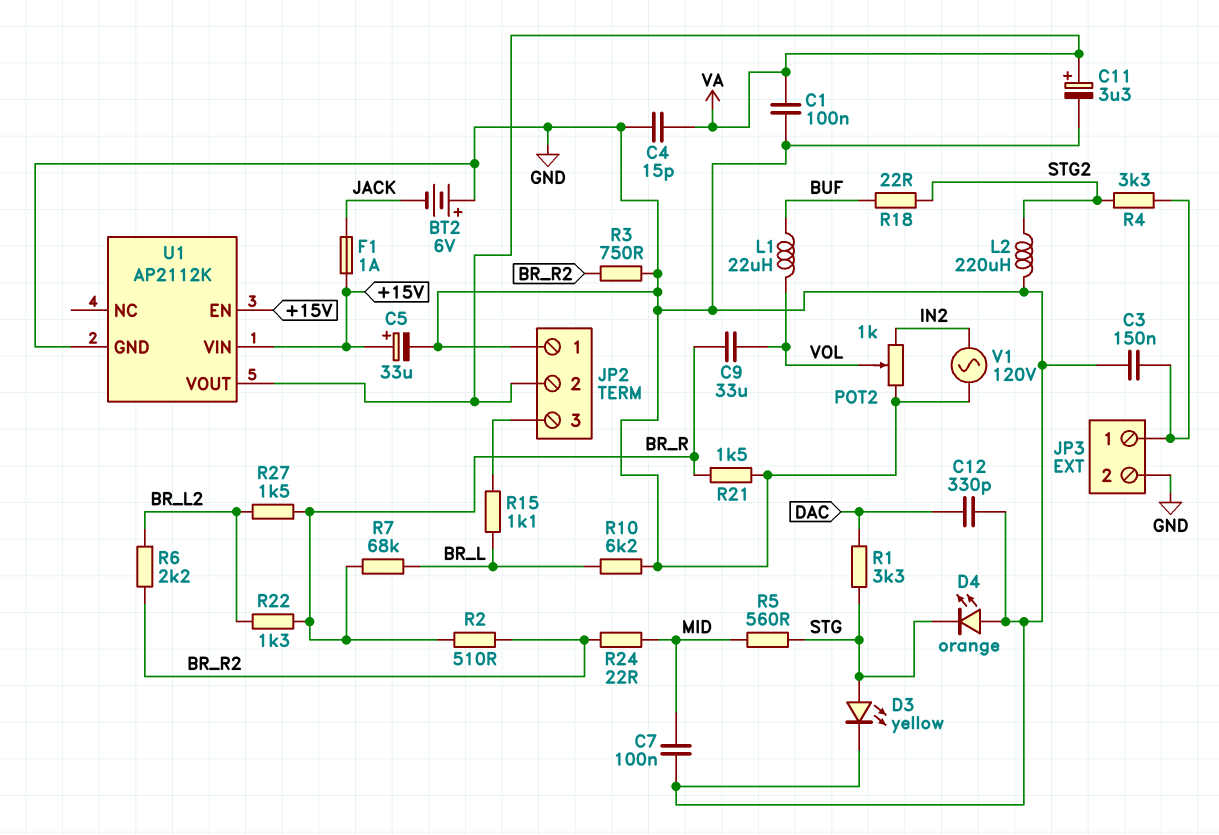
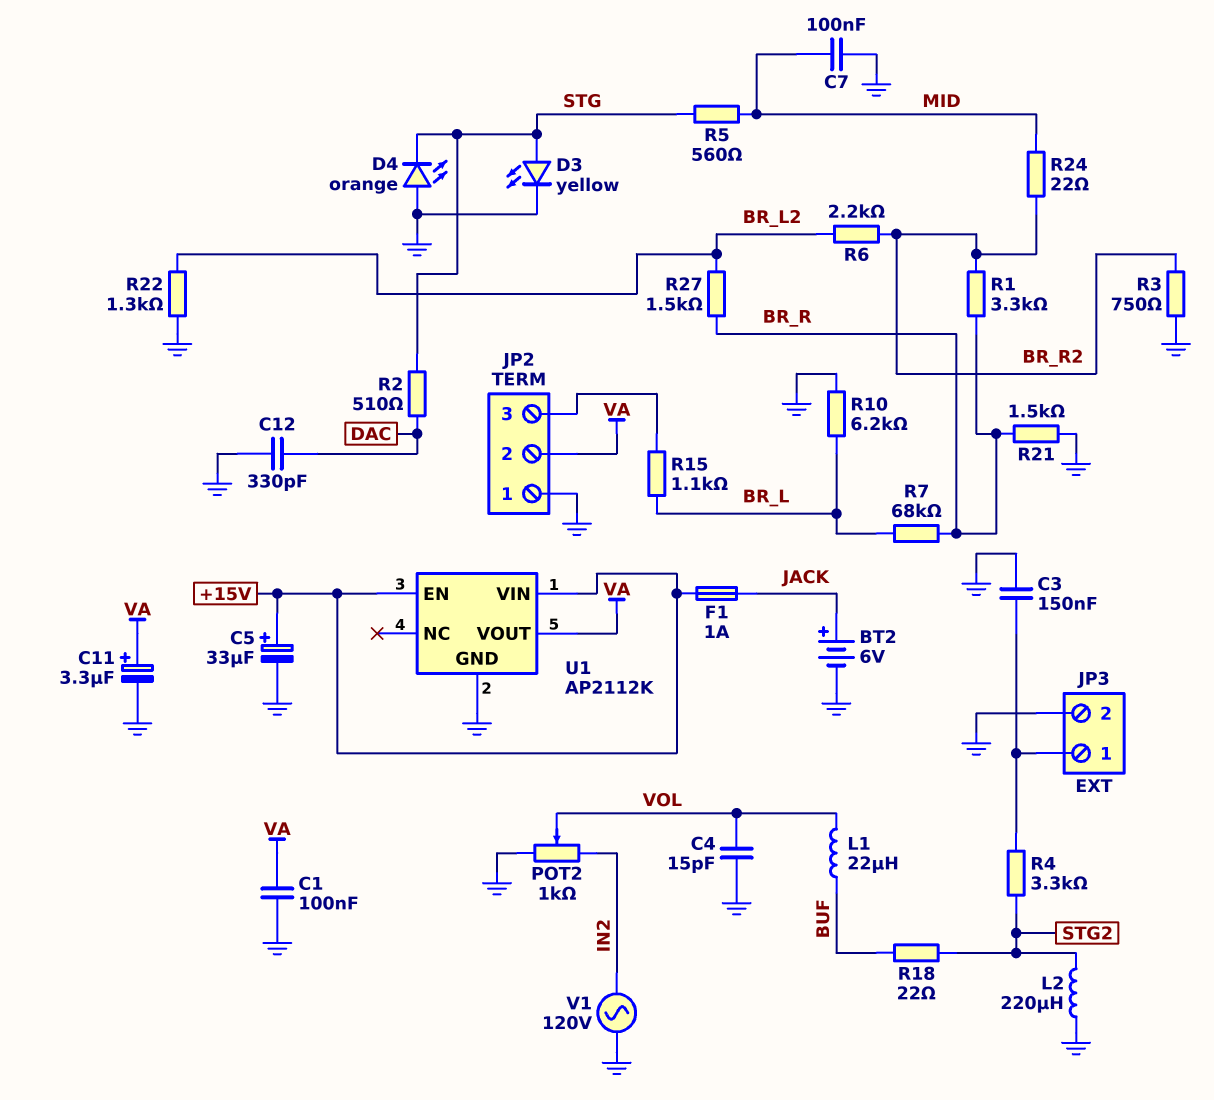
BT2: 6V (plus GND, minus JACK) -> 6V (plus JACK, minus GND)
C4: 15pF (GND, VA) -> 15pF (GND, VOL)
C9: 33uF (BR_R, VOL) -> none
R1: 3.3k (DAC, STG) -> 3.3k (BR_R, BR_R2)
R2: 510 (BR_R, BR_R2) -> 510 (DAC, STG)
R22: 1.3k (BR_L2, BR_R) -> 1.3k (BR_L2, GND)

